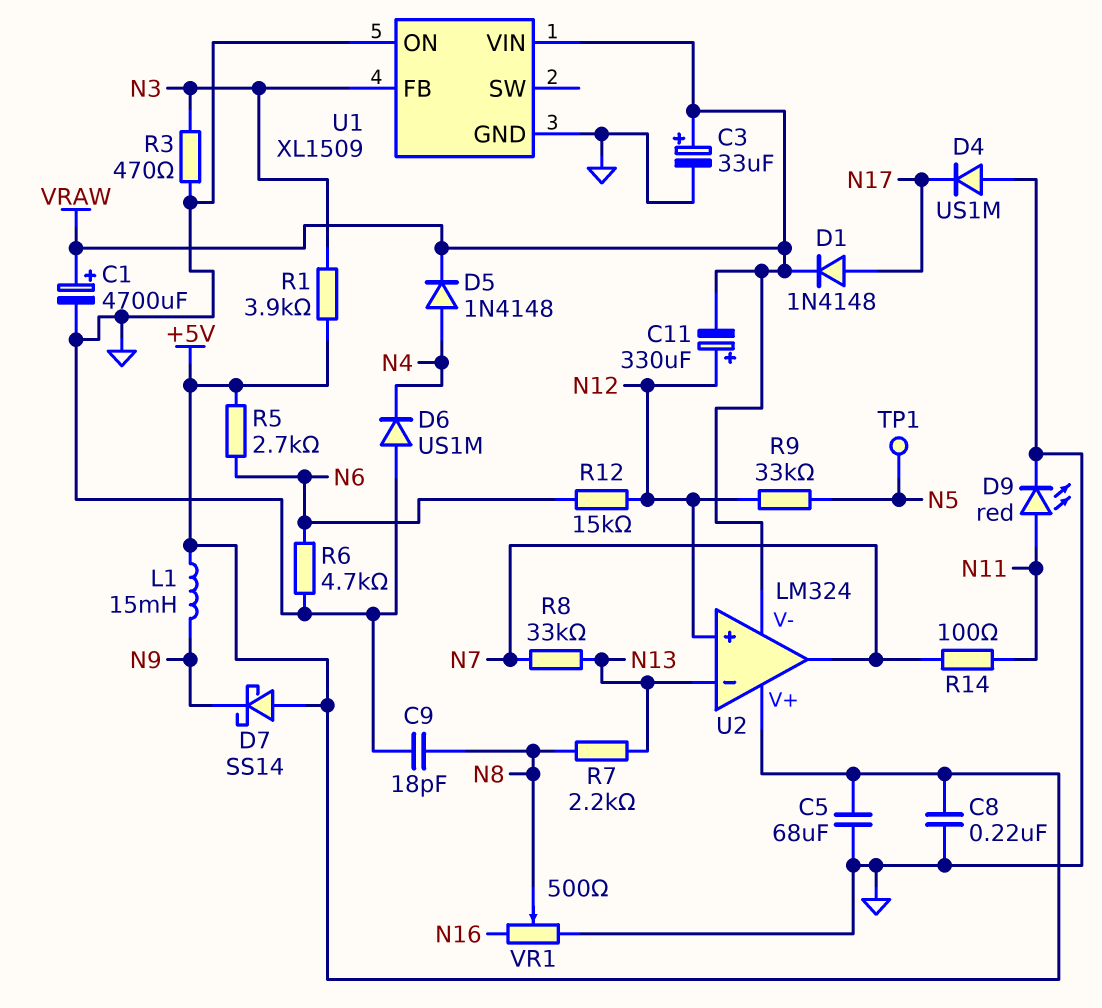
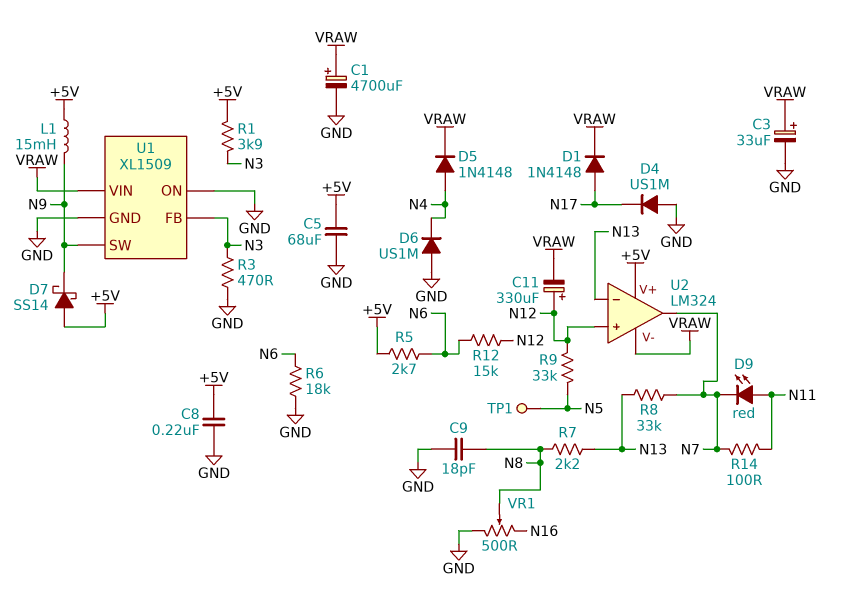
D9: LED red (A N11, K GND) -> LED red (A N11, K N7)
R6: 4.7k (GND, N6) -> 18k (GND, N6)
U1 pin SW: none -> N9

